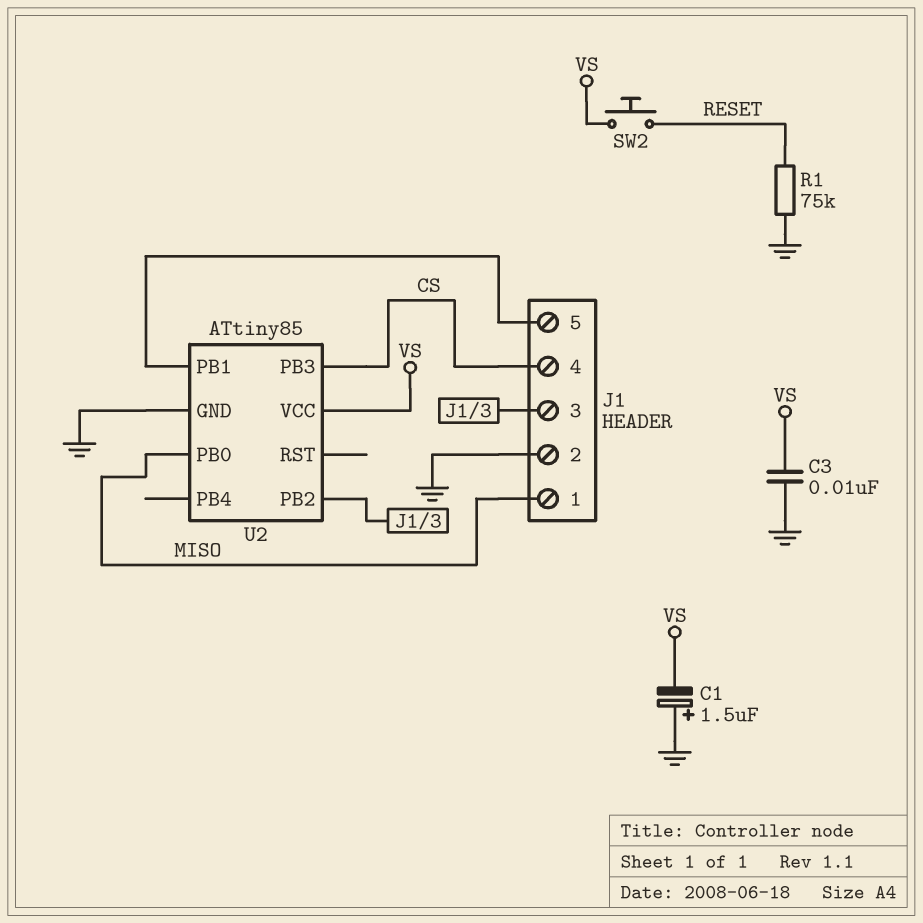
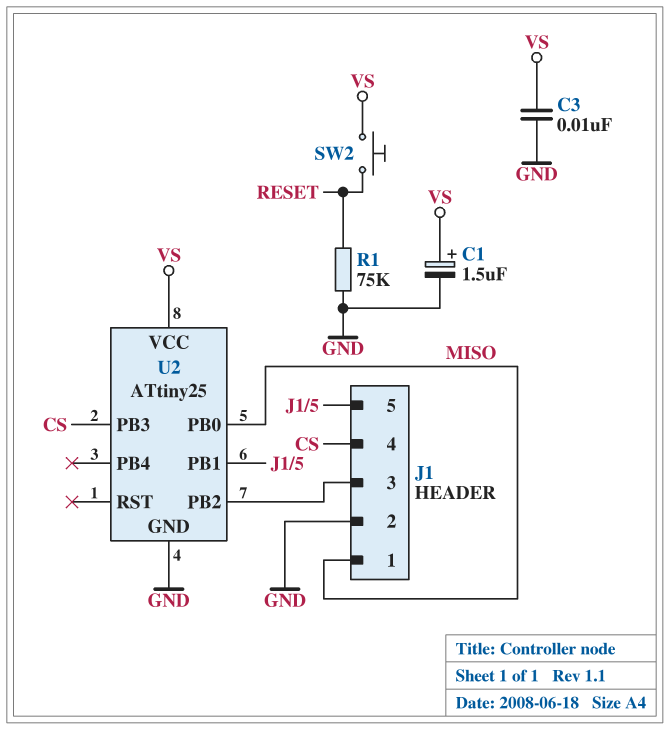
C1: 1.5uF (plus GND, minus VS) -> 1.5uF (plus VS, minus GND)
U2: ATtiny85 -> ATtiny25

